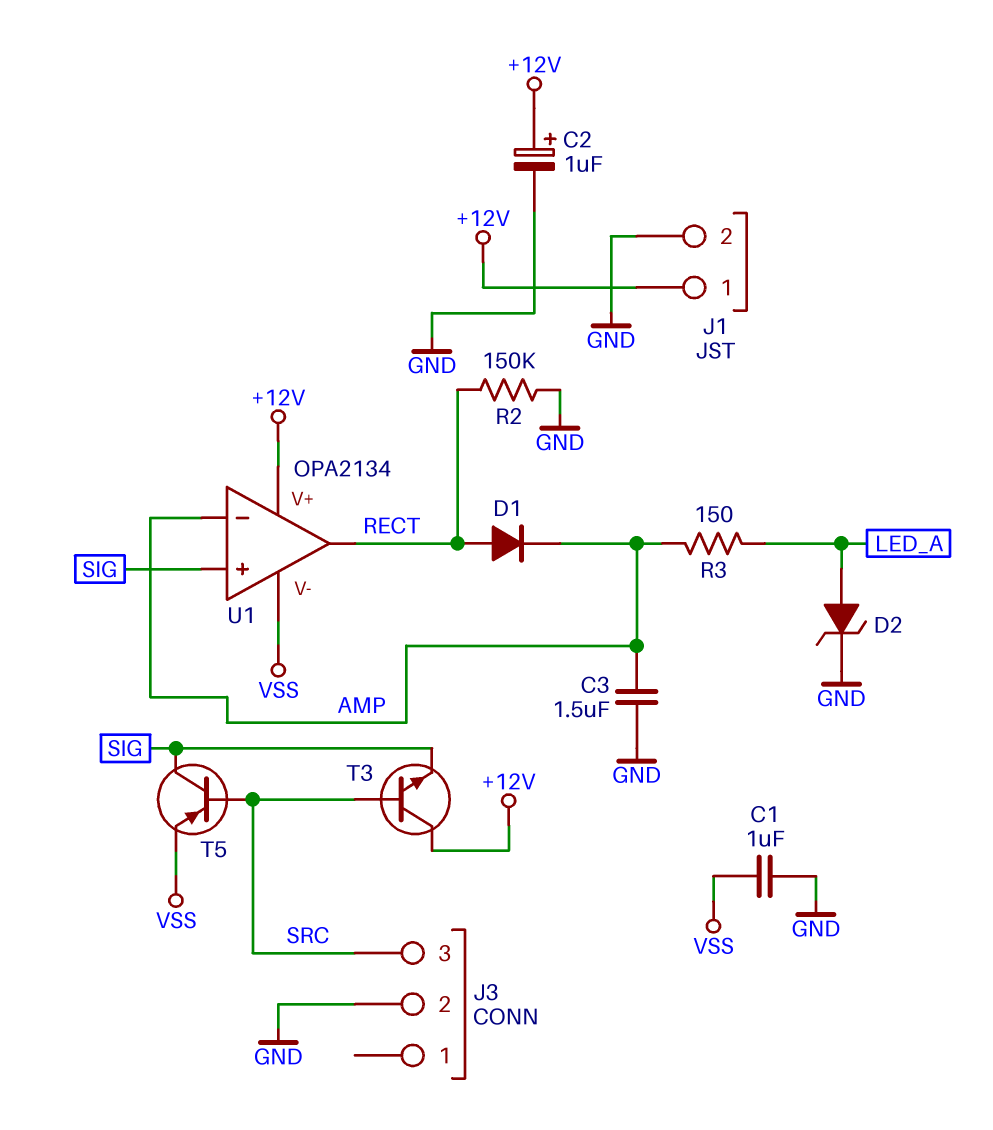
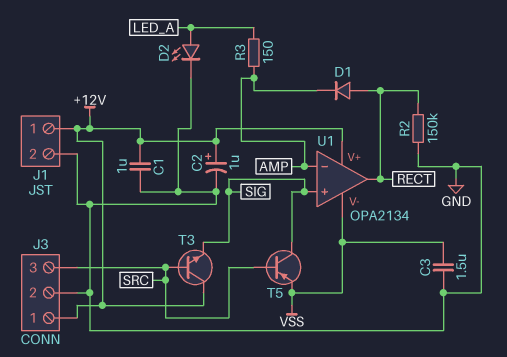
C1: 1uF (GND, VSS) -> 1uF (+12V, GND)
C3: 1.5uF (AMP, GND) -> 1.5uF (GND, VSS)
D2: zener (A LED_A, K GND) -> LED (A LED_A, K GND)
J3 pin 1: none -> +12V

